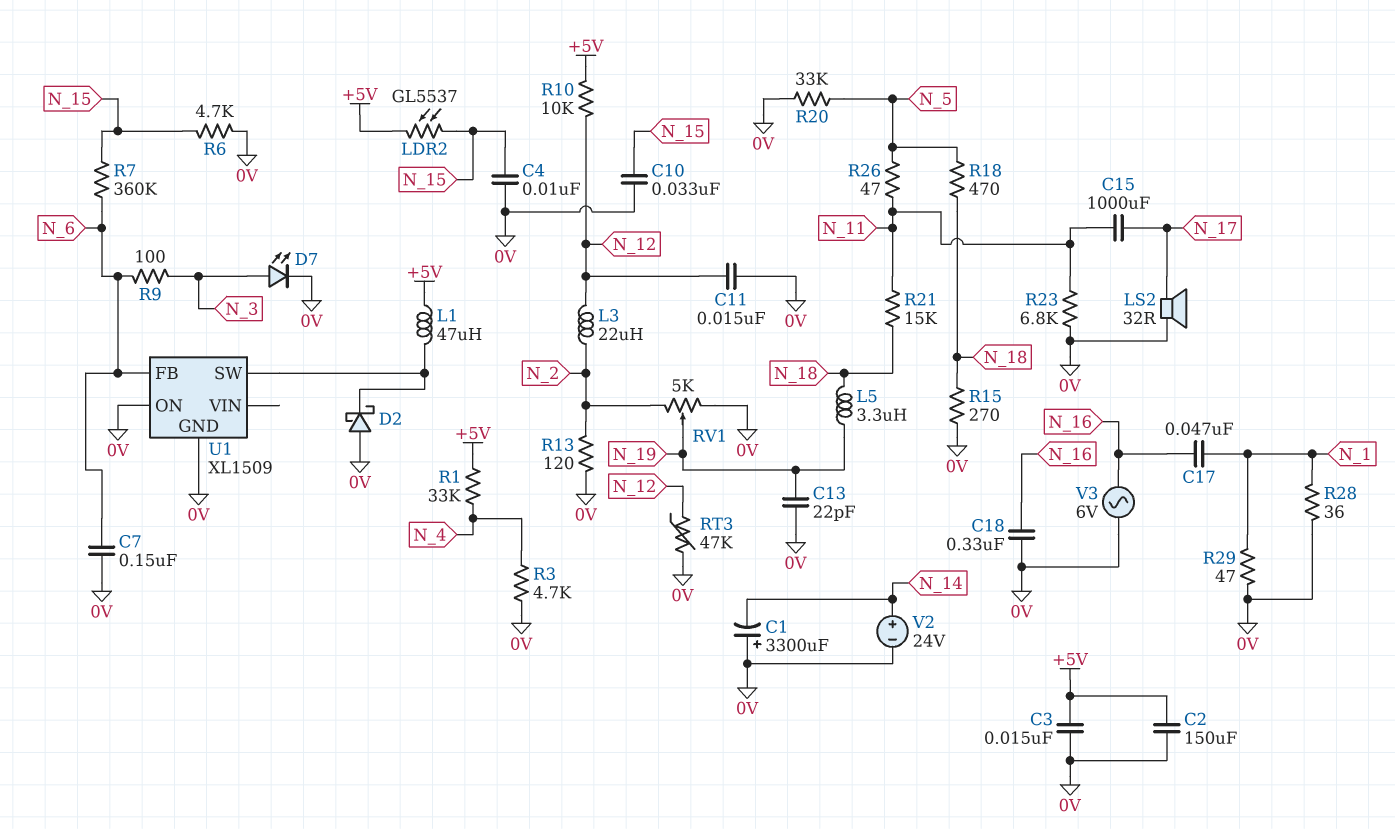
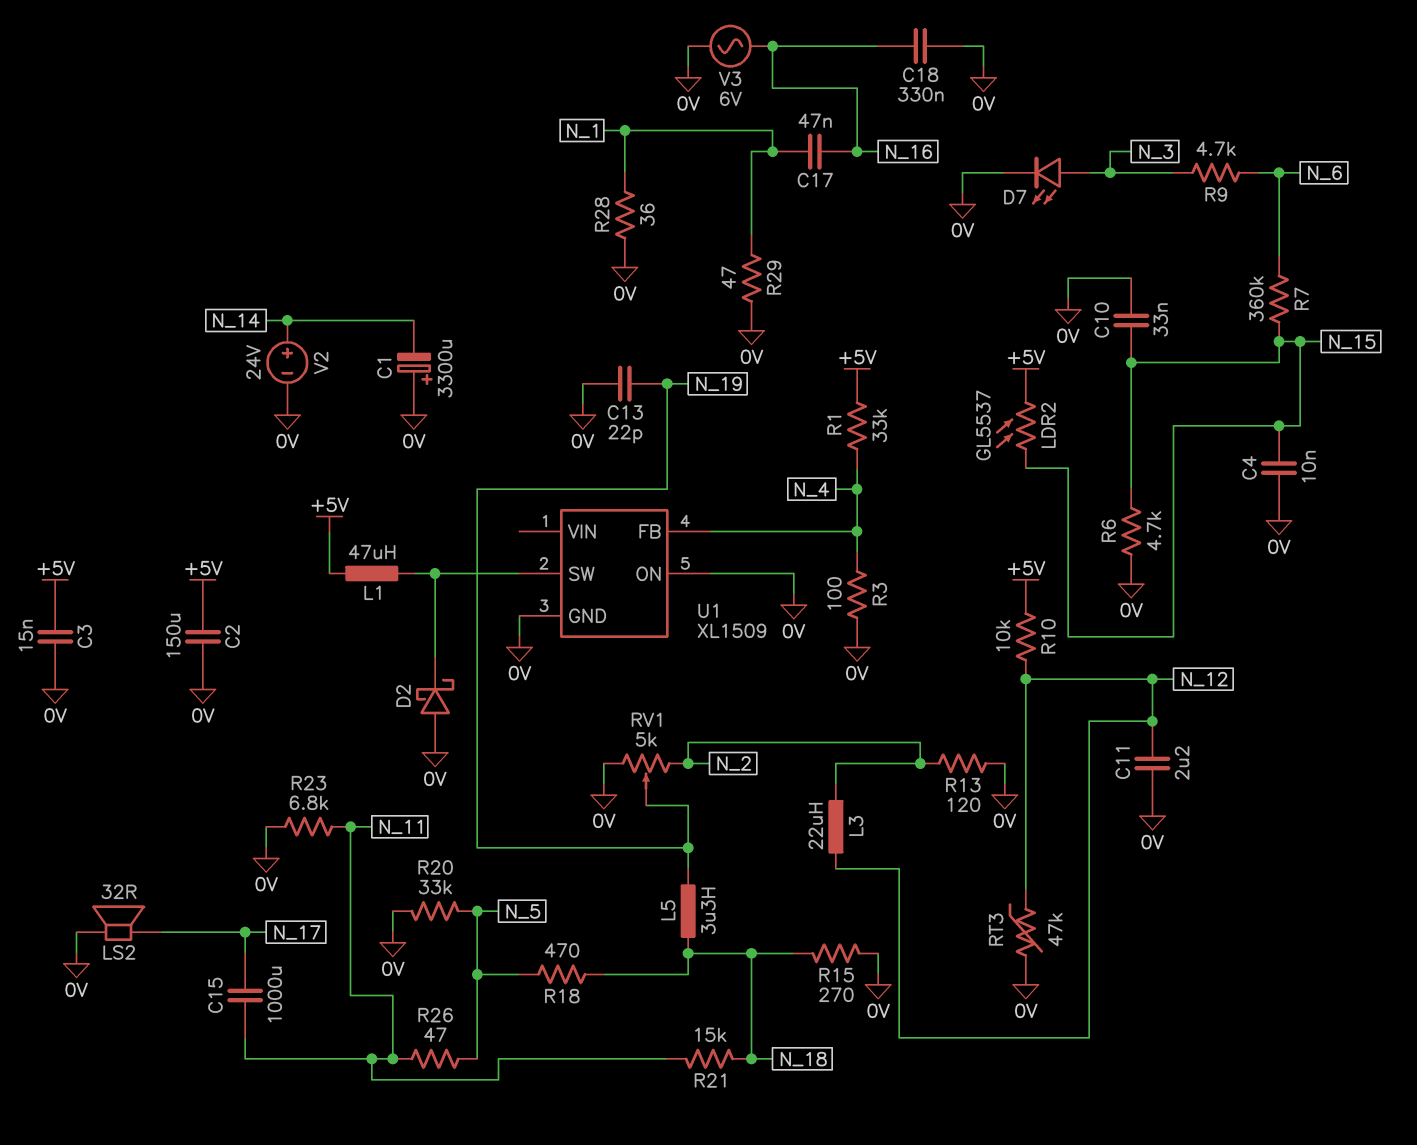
C7: 150nF (0V, N_6) -> none
C11: 15nF (0V, N_12) -> 2.2uF (0V, N_12)
R3: 4.7k (0V, N_4) -> 100 (0V, N_4)
R9: 100 (N_3, N_6) -> 4.7k (N_3, N_6)
U1 pin FB: N_6 -> N_4

